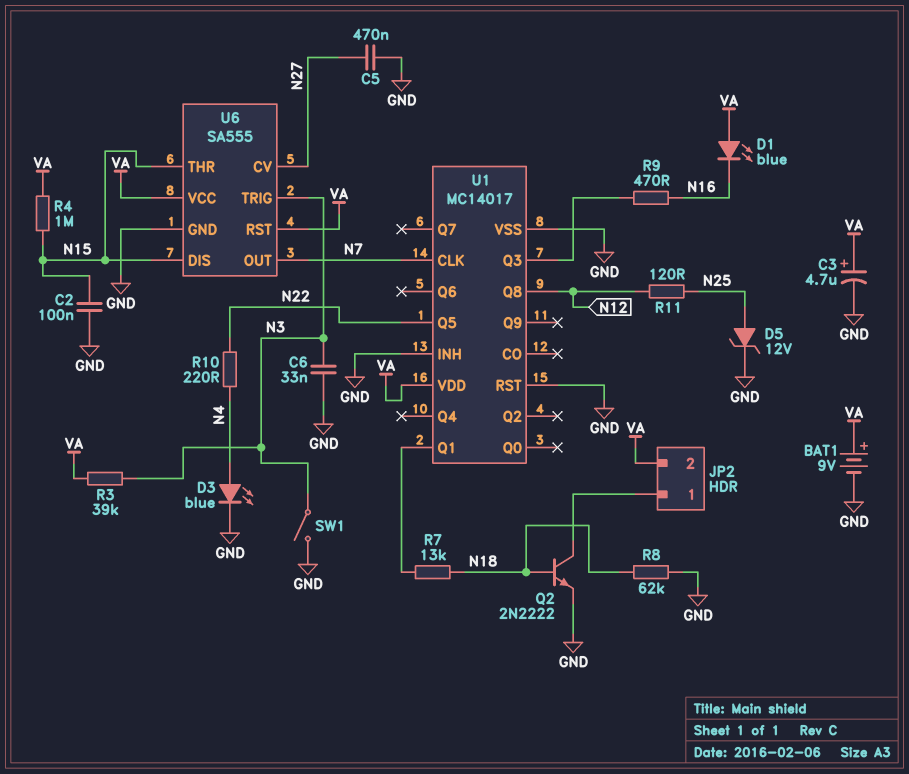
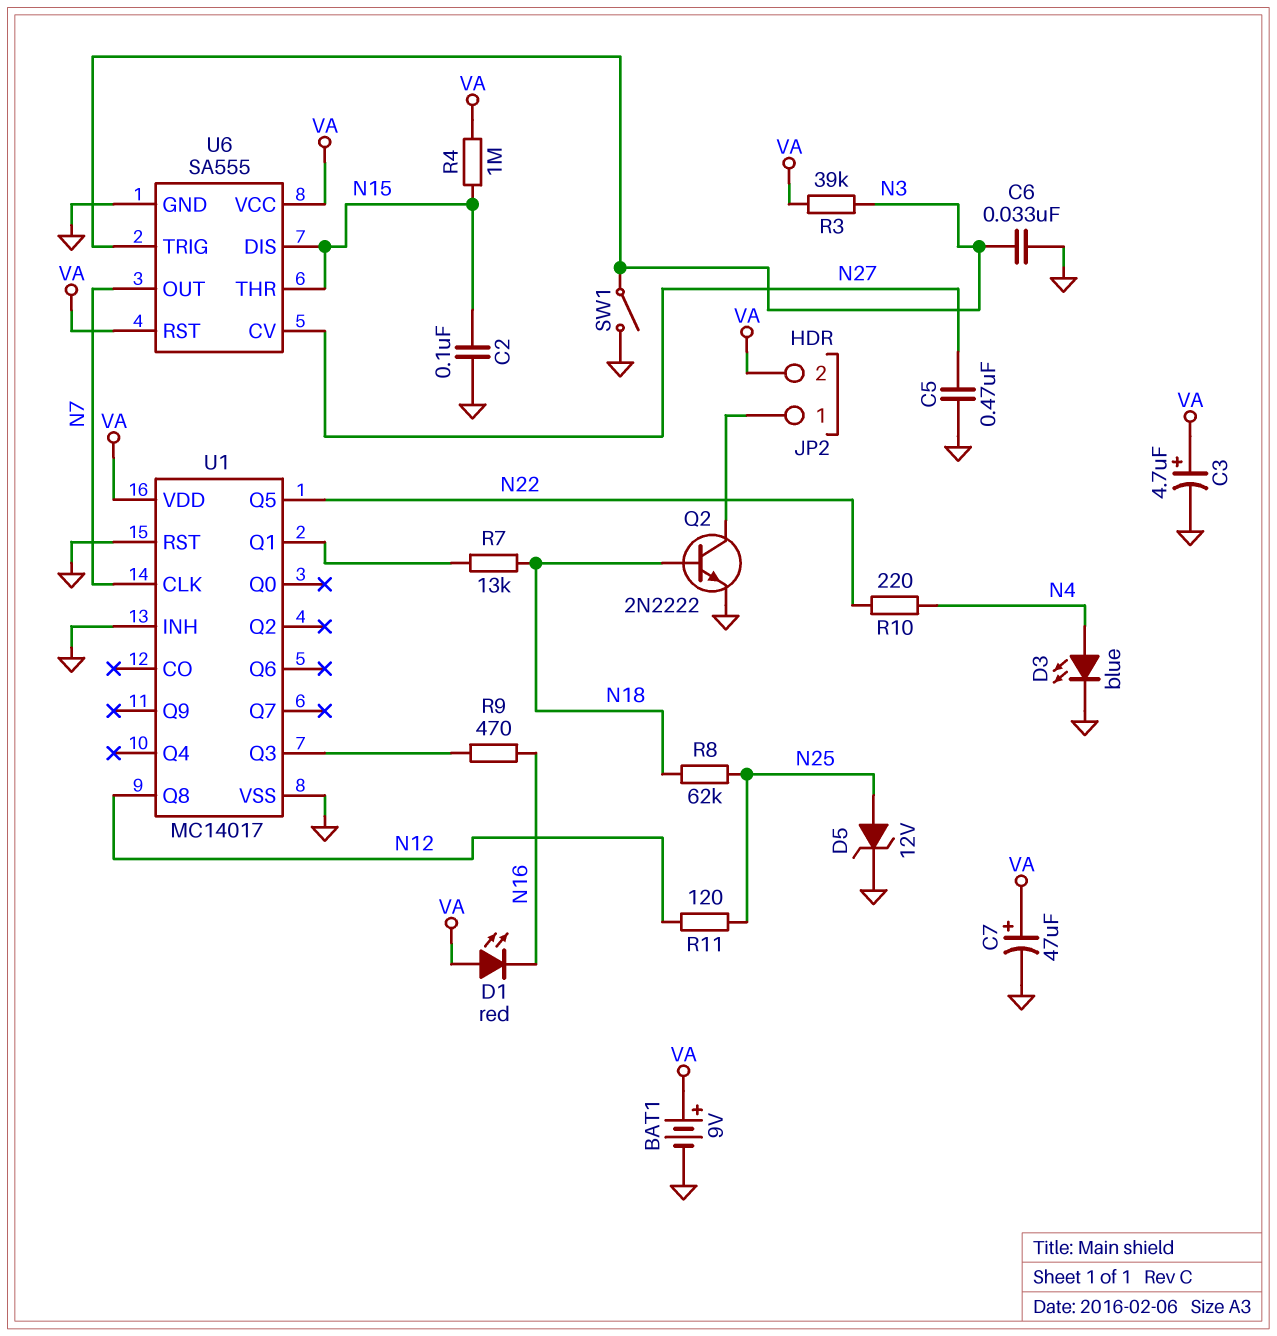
C7: none -> 47uF (plus VA, minus GND)
D1: LED blue (A VA, K N16) -> LED red (A VA, K N16)
R8: 62k (GND, N18) -> 62k (N18, N25)

